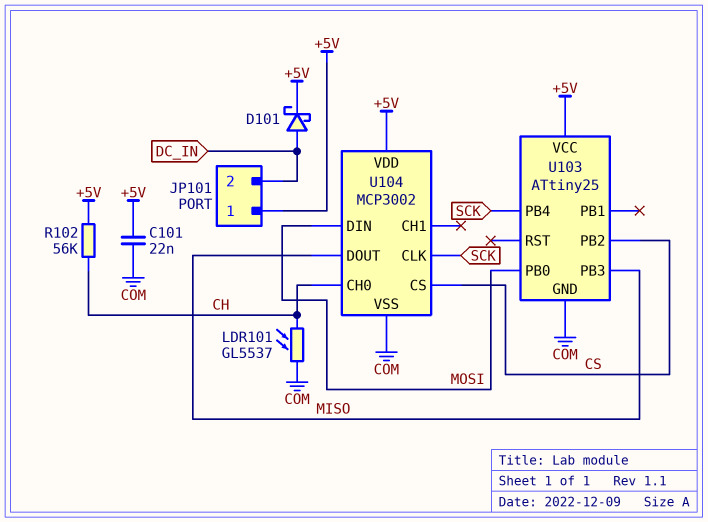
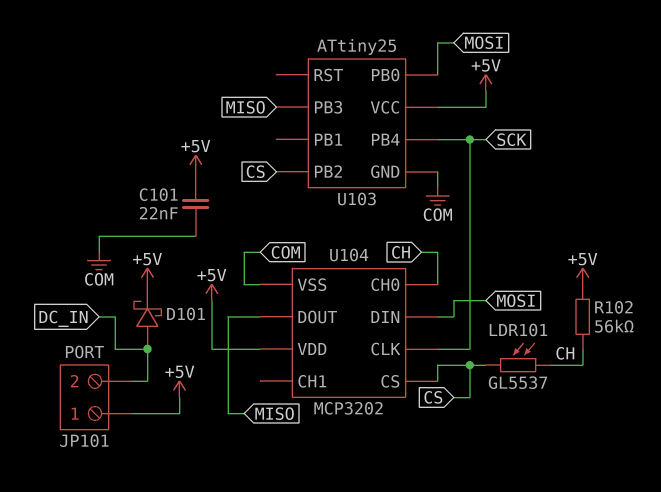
LDR101: GL5537 (CH, COM) -> GL5537 (CH, CS)
U104: MCP3002 -> MCP3202

